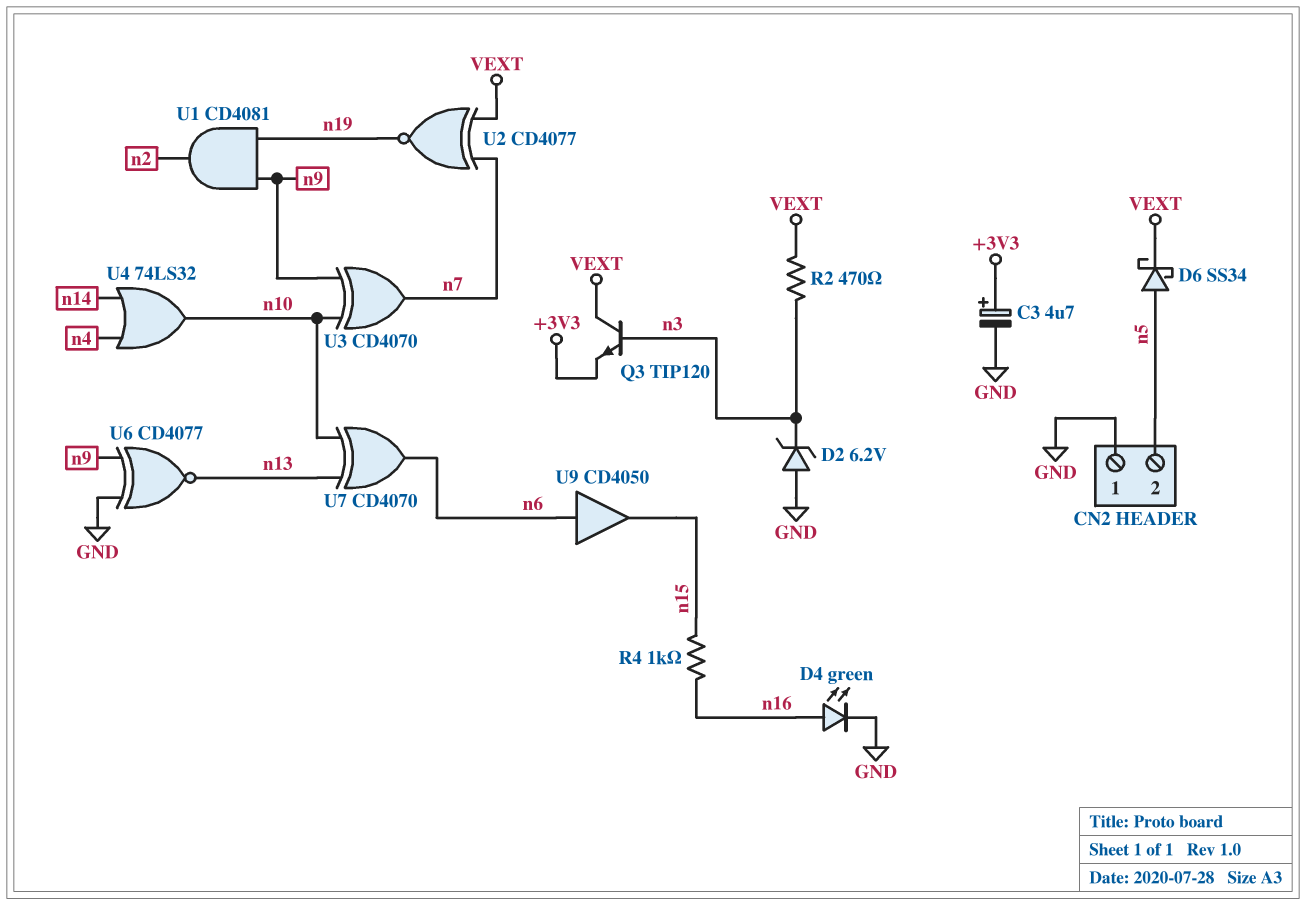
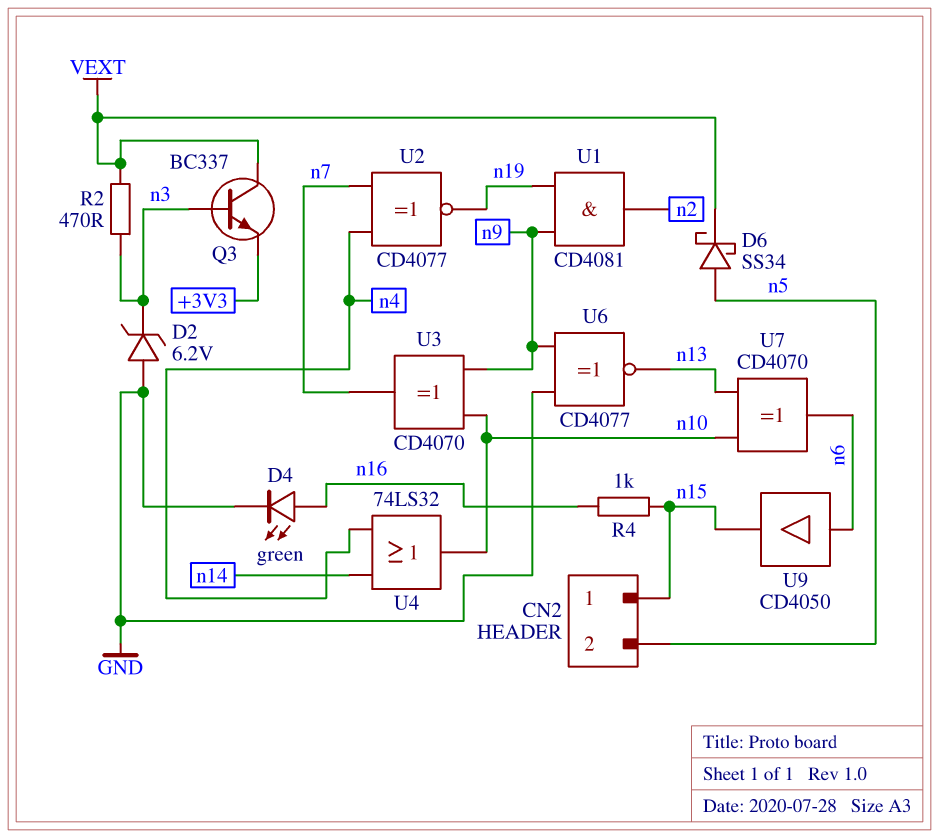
C3: 4.7uF (plus +3V3, minus GND) -> none
CN2 pin 1: GND -> n15
Q3: NPN TIP120 (B n3, C VEXT, E +3V3) -> NPN BC337 (B n3, C VEXT, E +3V3)
U2: XNOR CD4077 (in VEXT, in n7, out n19) -> XNOR CD4077 (in n4, in n7, out n19)

